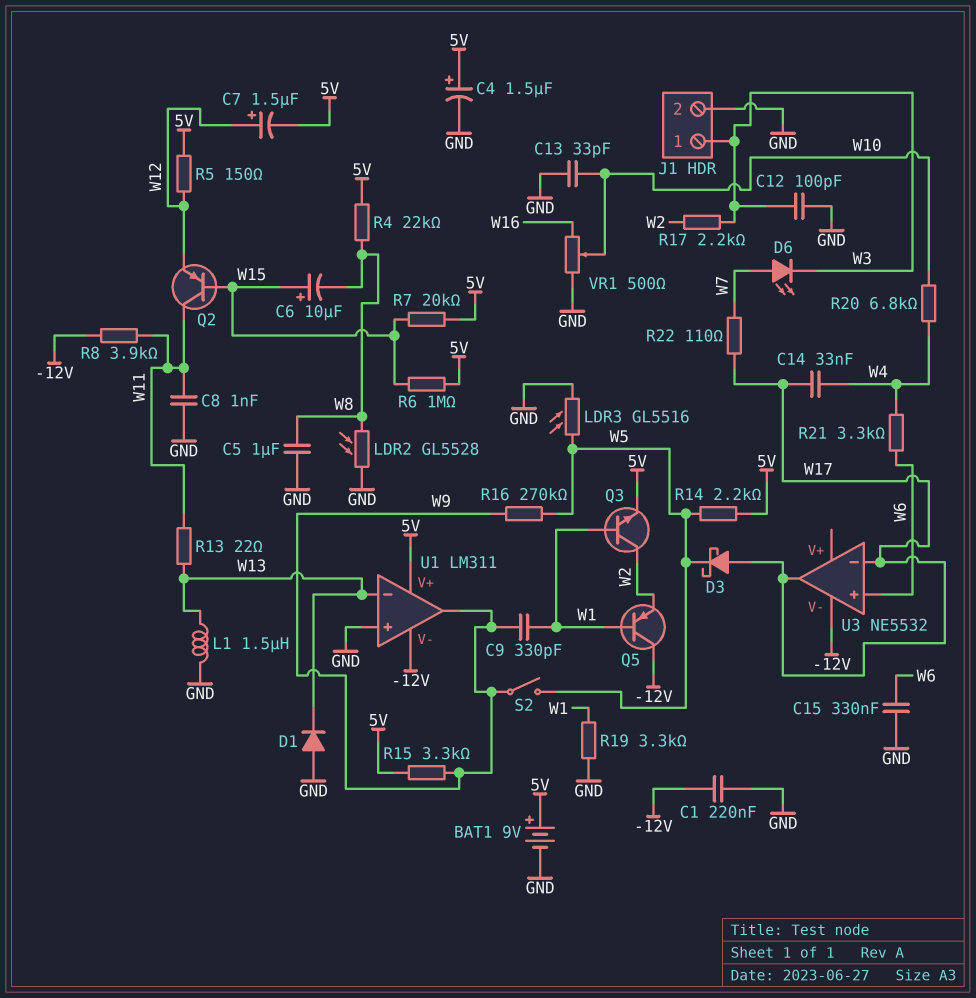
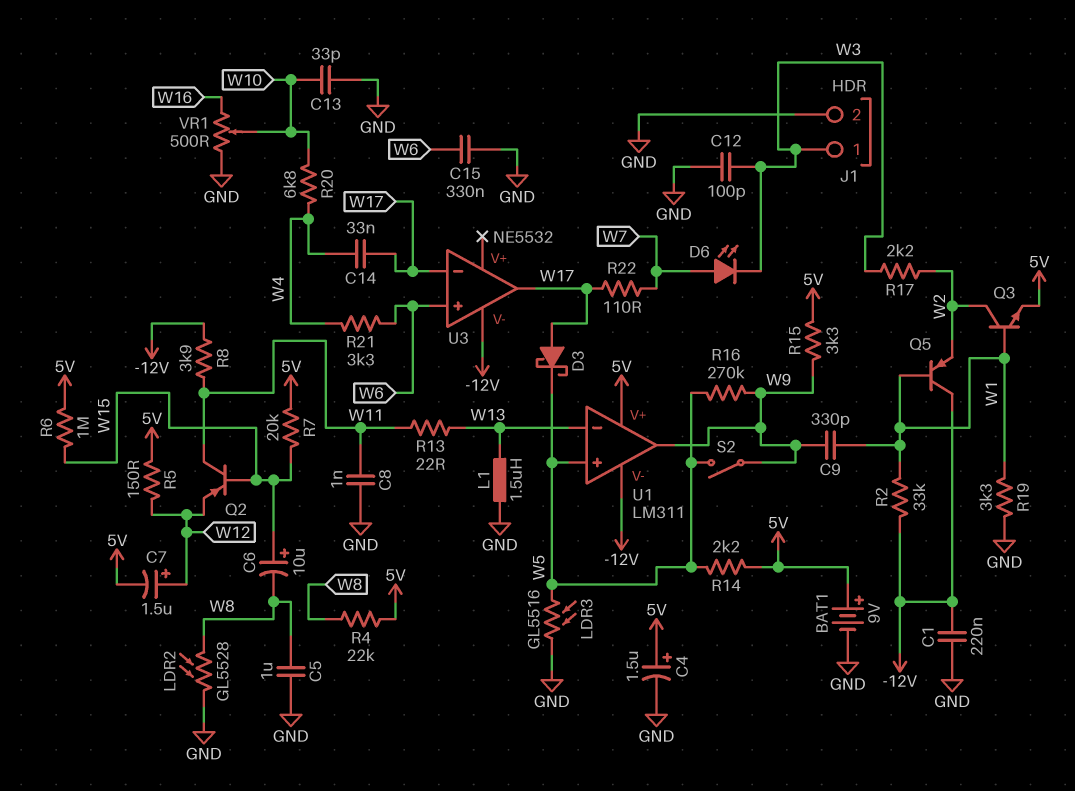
D1: diode (A GND, K W13) -> none
R2: none -> 33k (-12V, W1)
U1 pin in+: GND -> W5

